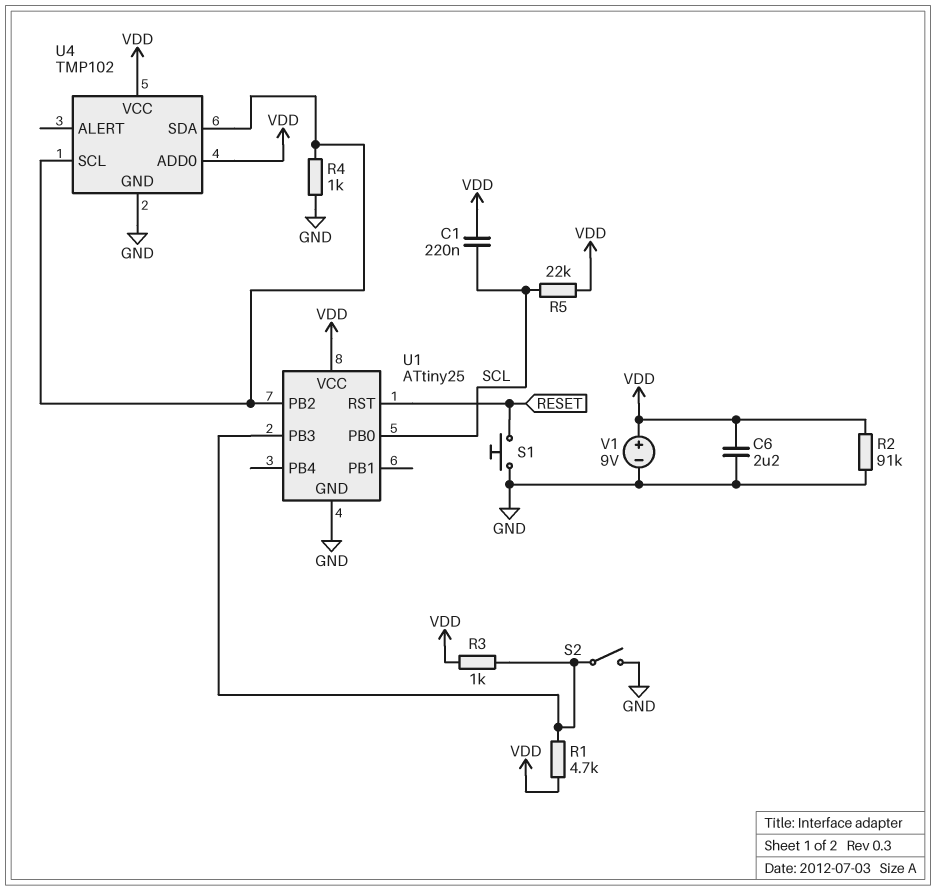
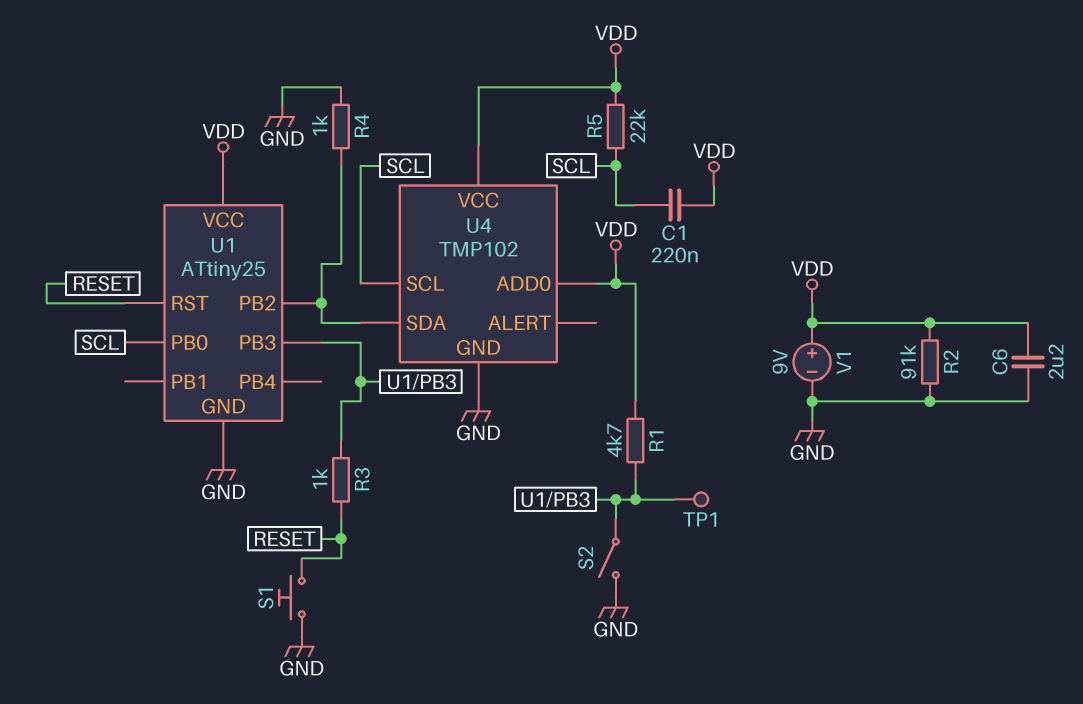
R3: 1k (U1/PB3, VDD) -> 1k (RESET, U1/PB3)
TP1: none -> test point (U1/PB3)
U4 pin SCL: U1/PB2 -> SCL

